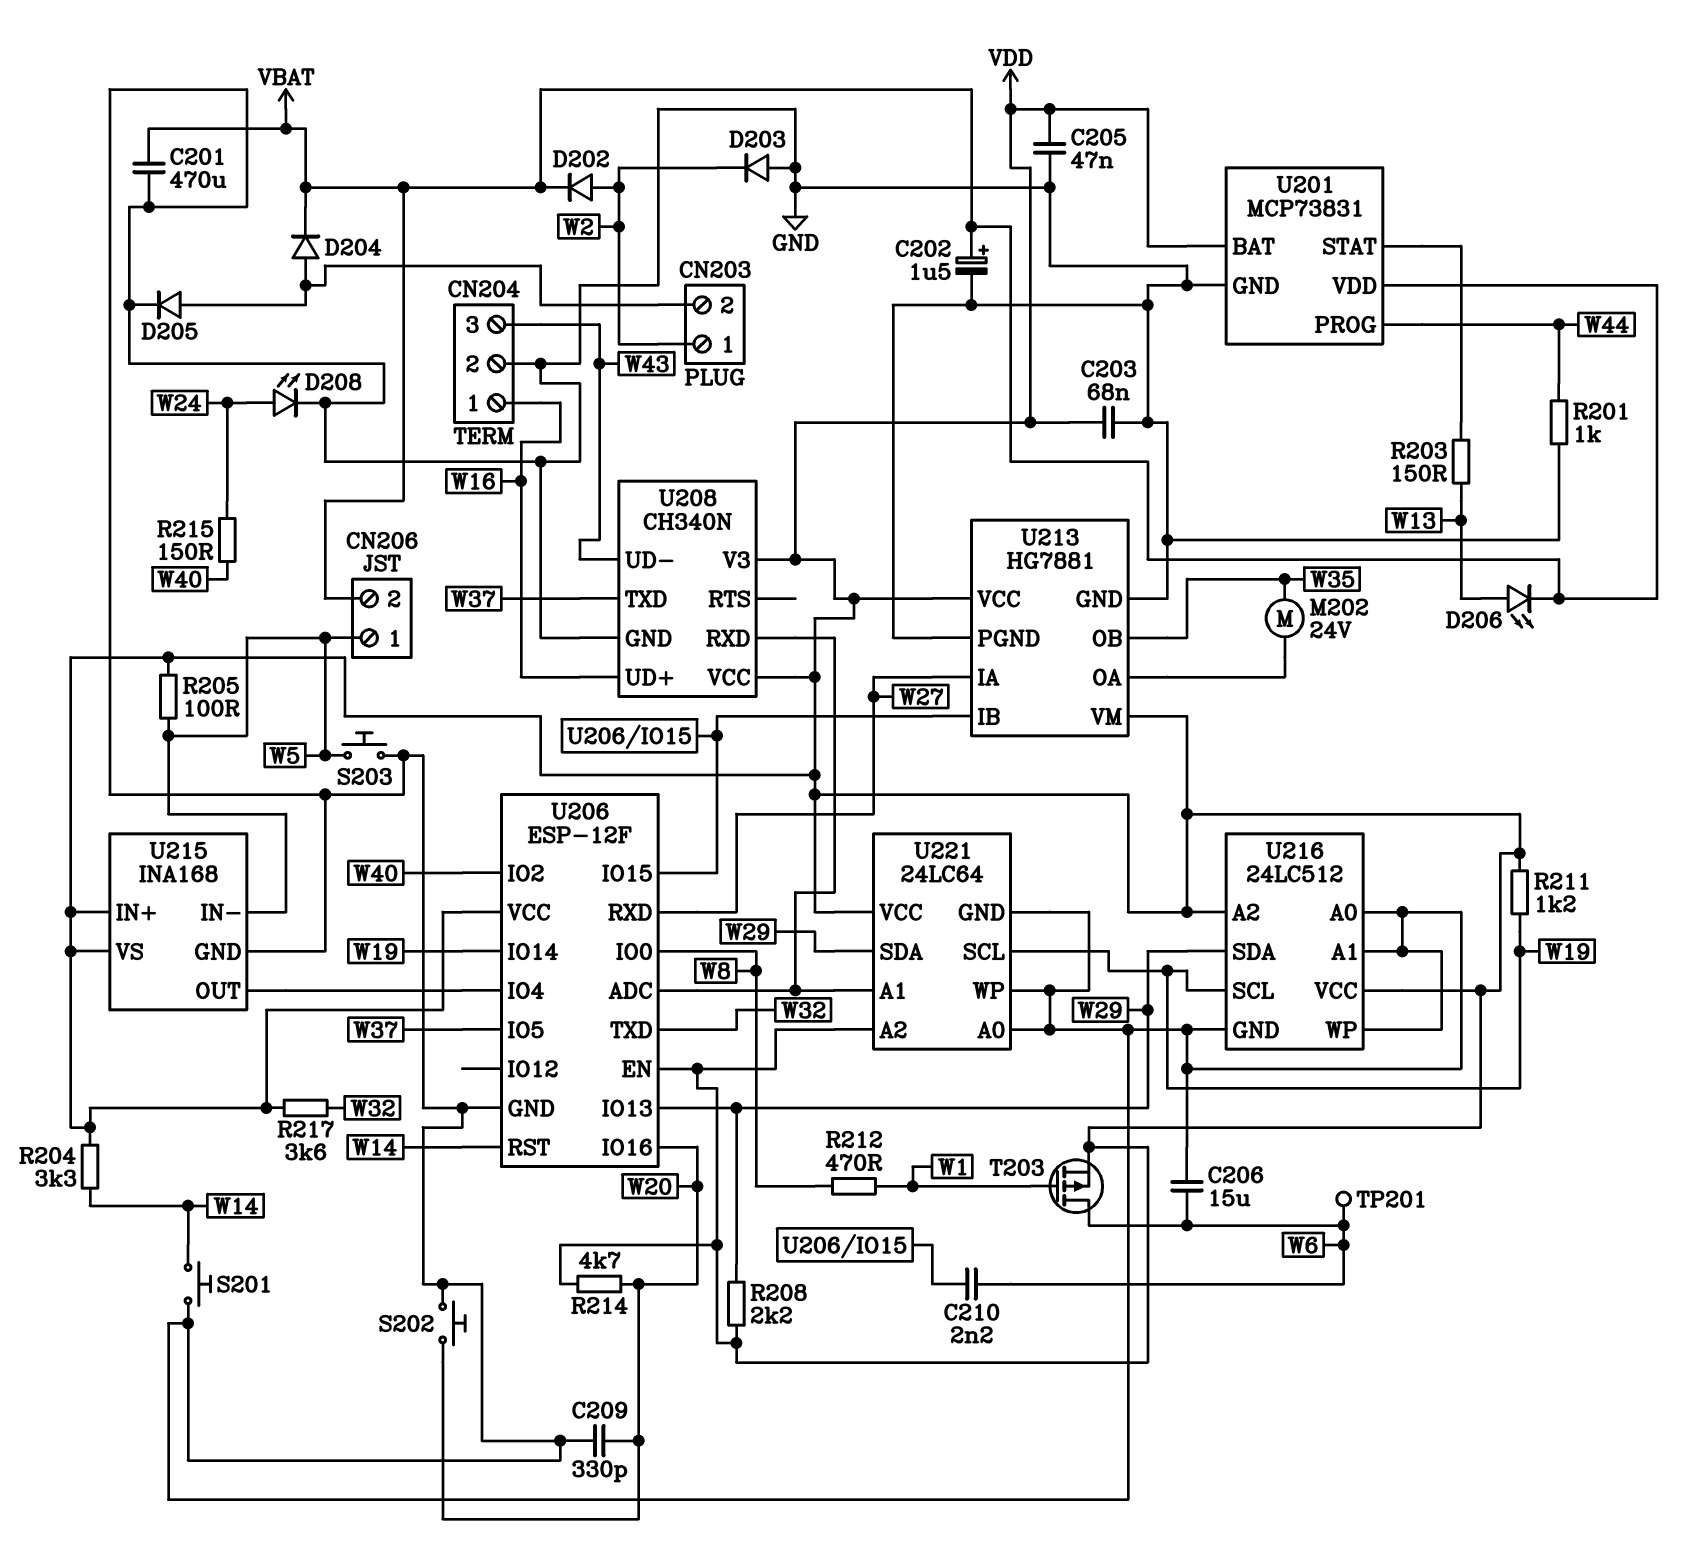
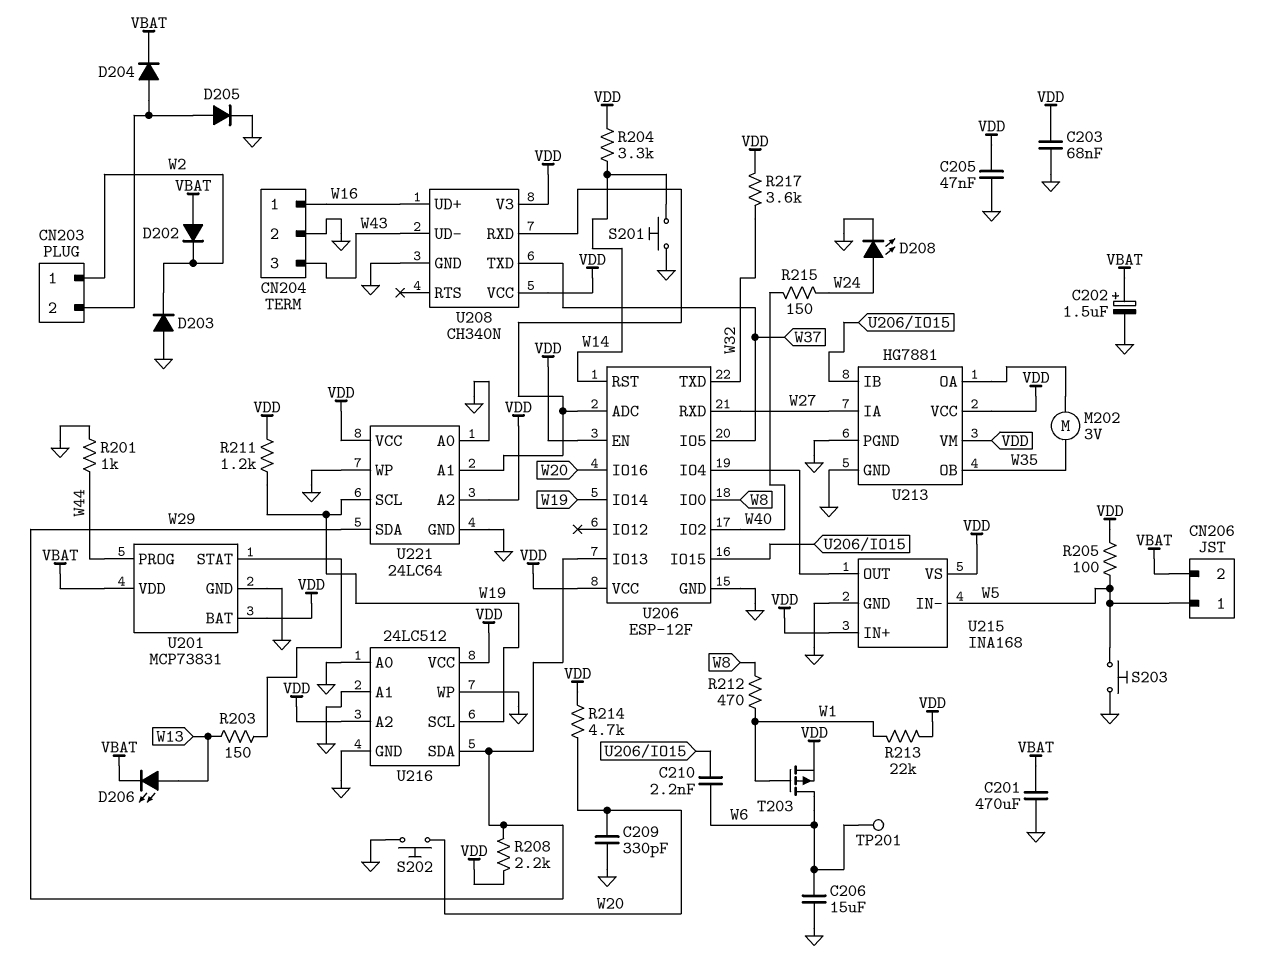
D202: diode (A W2, K VBAT) -> diode (A VBAT, K W2)
M202: motor 24V (U213/OA, W35) -> motor 3V (U213/OA, W35)
R213: none -> 22k (VDD, W1)

